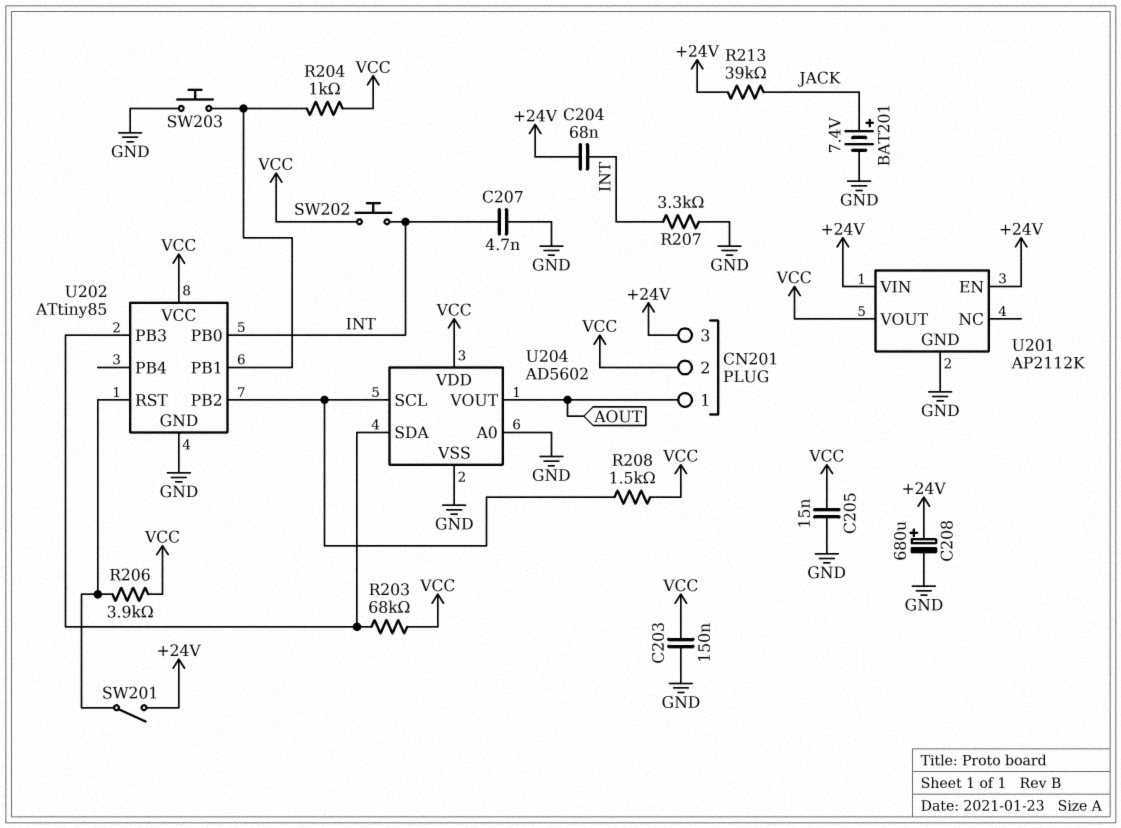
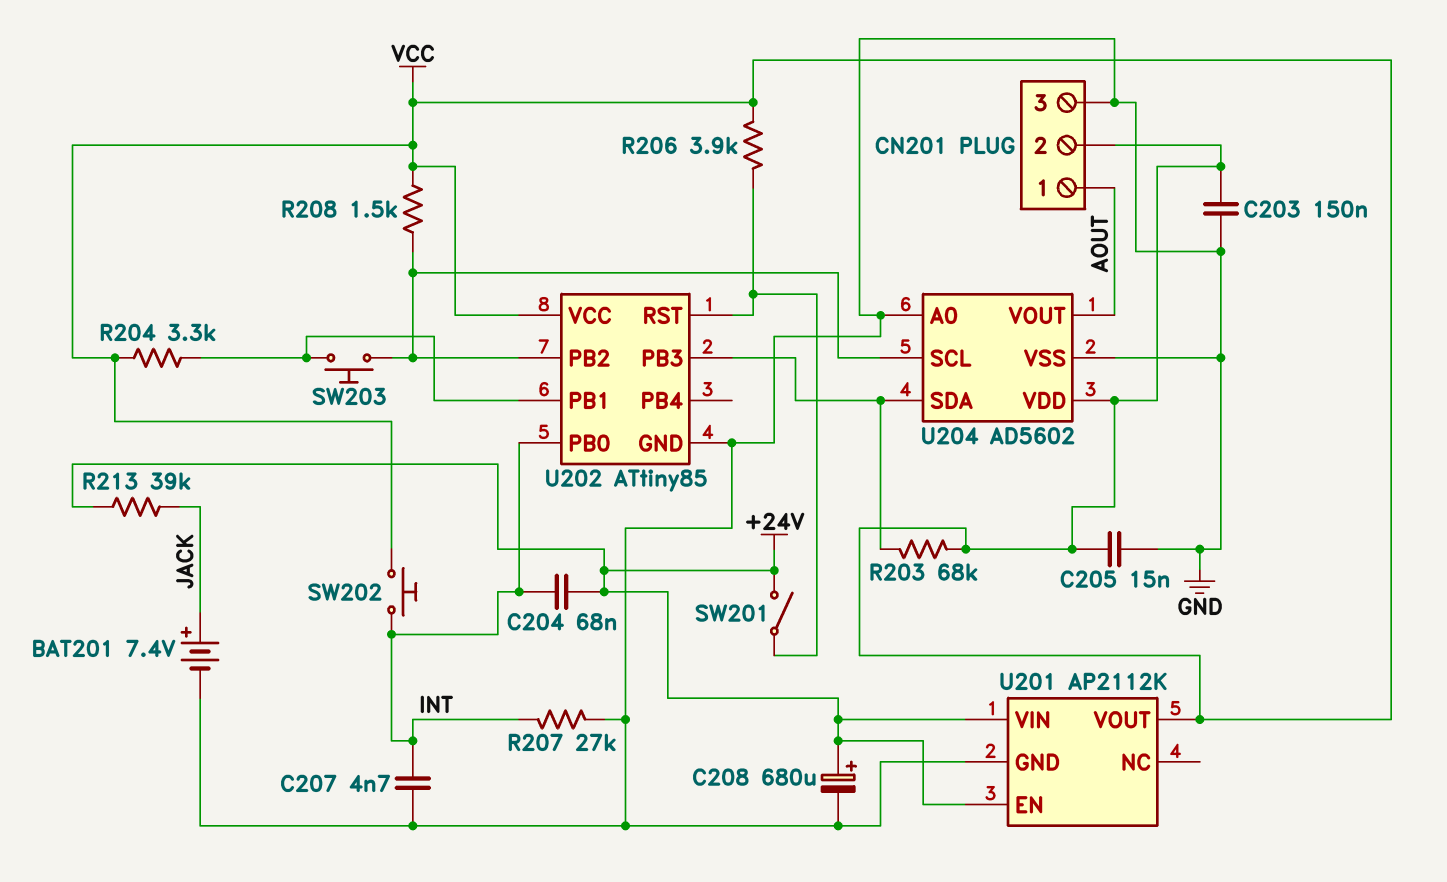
CN201 pin 3: +24V -> GND
R204: 1k (U202/PB1, VCC) -> 3.3k (U202/PB1, VCC)
R207: 3.3k (GND, INT) -> 27k (GND, INT)
SW203: button (GND, U202/PB1) -> button (U202/PB1, U202/PB2)

